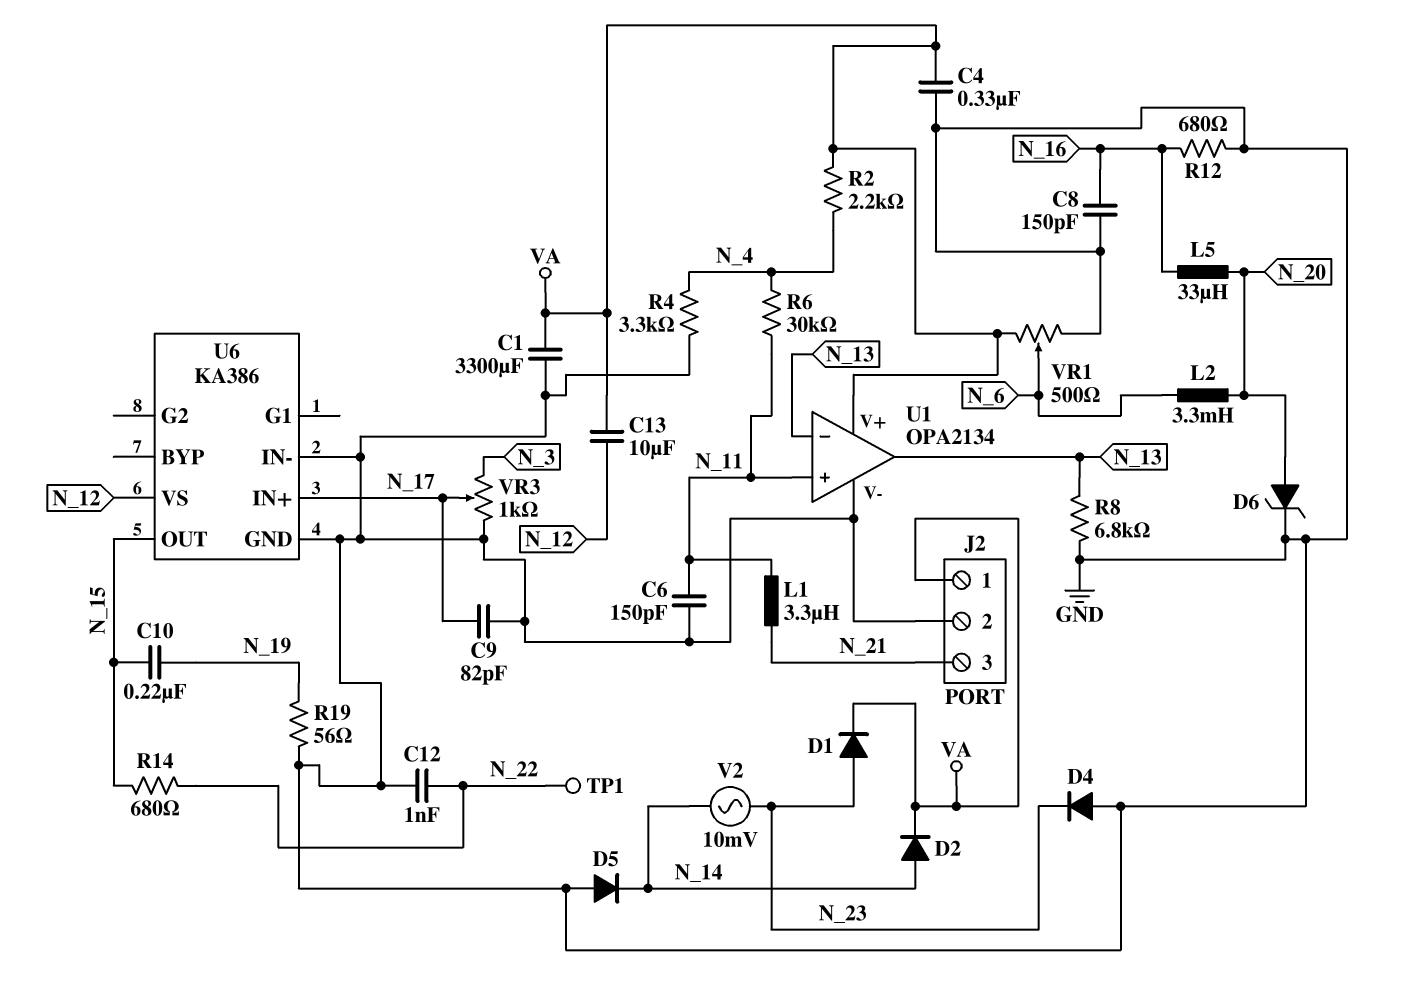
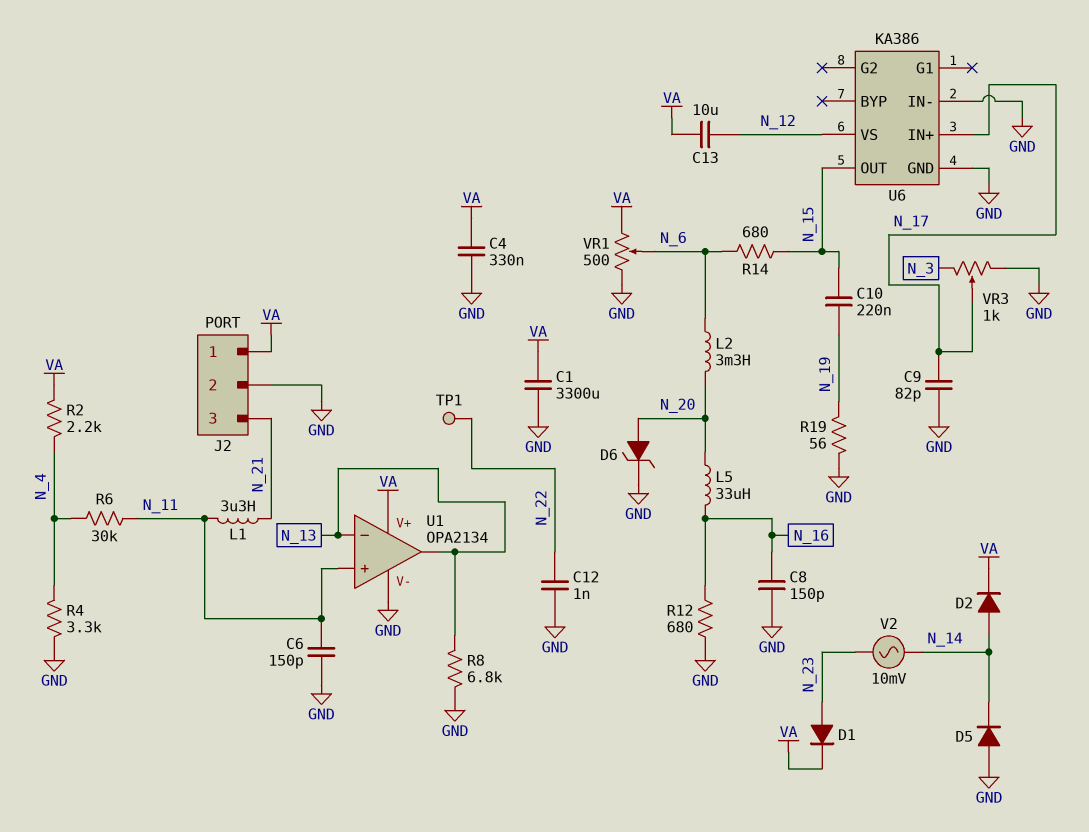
D4: diode (A GND, K N_23) -> none
R14: 680 (N_15, N_22) -> 680 (N_6, N_15)

